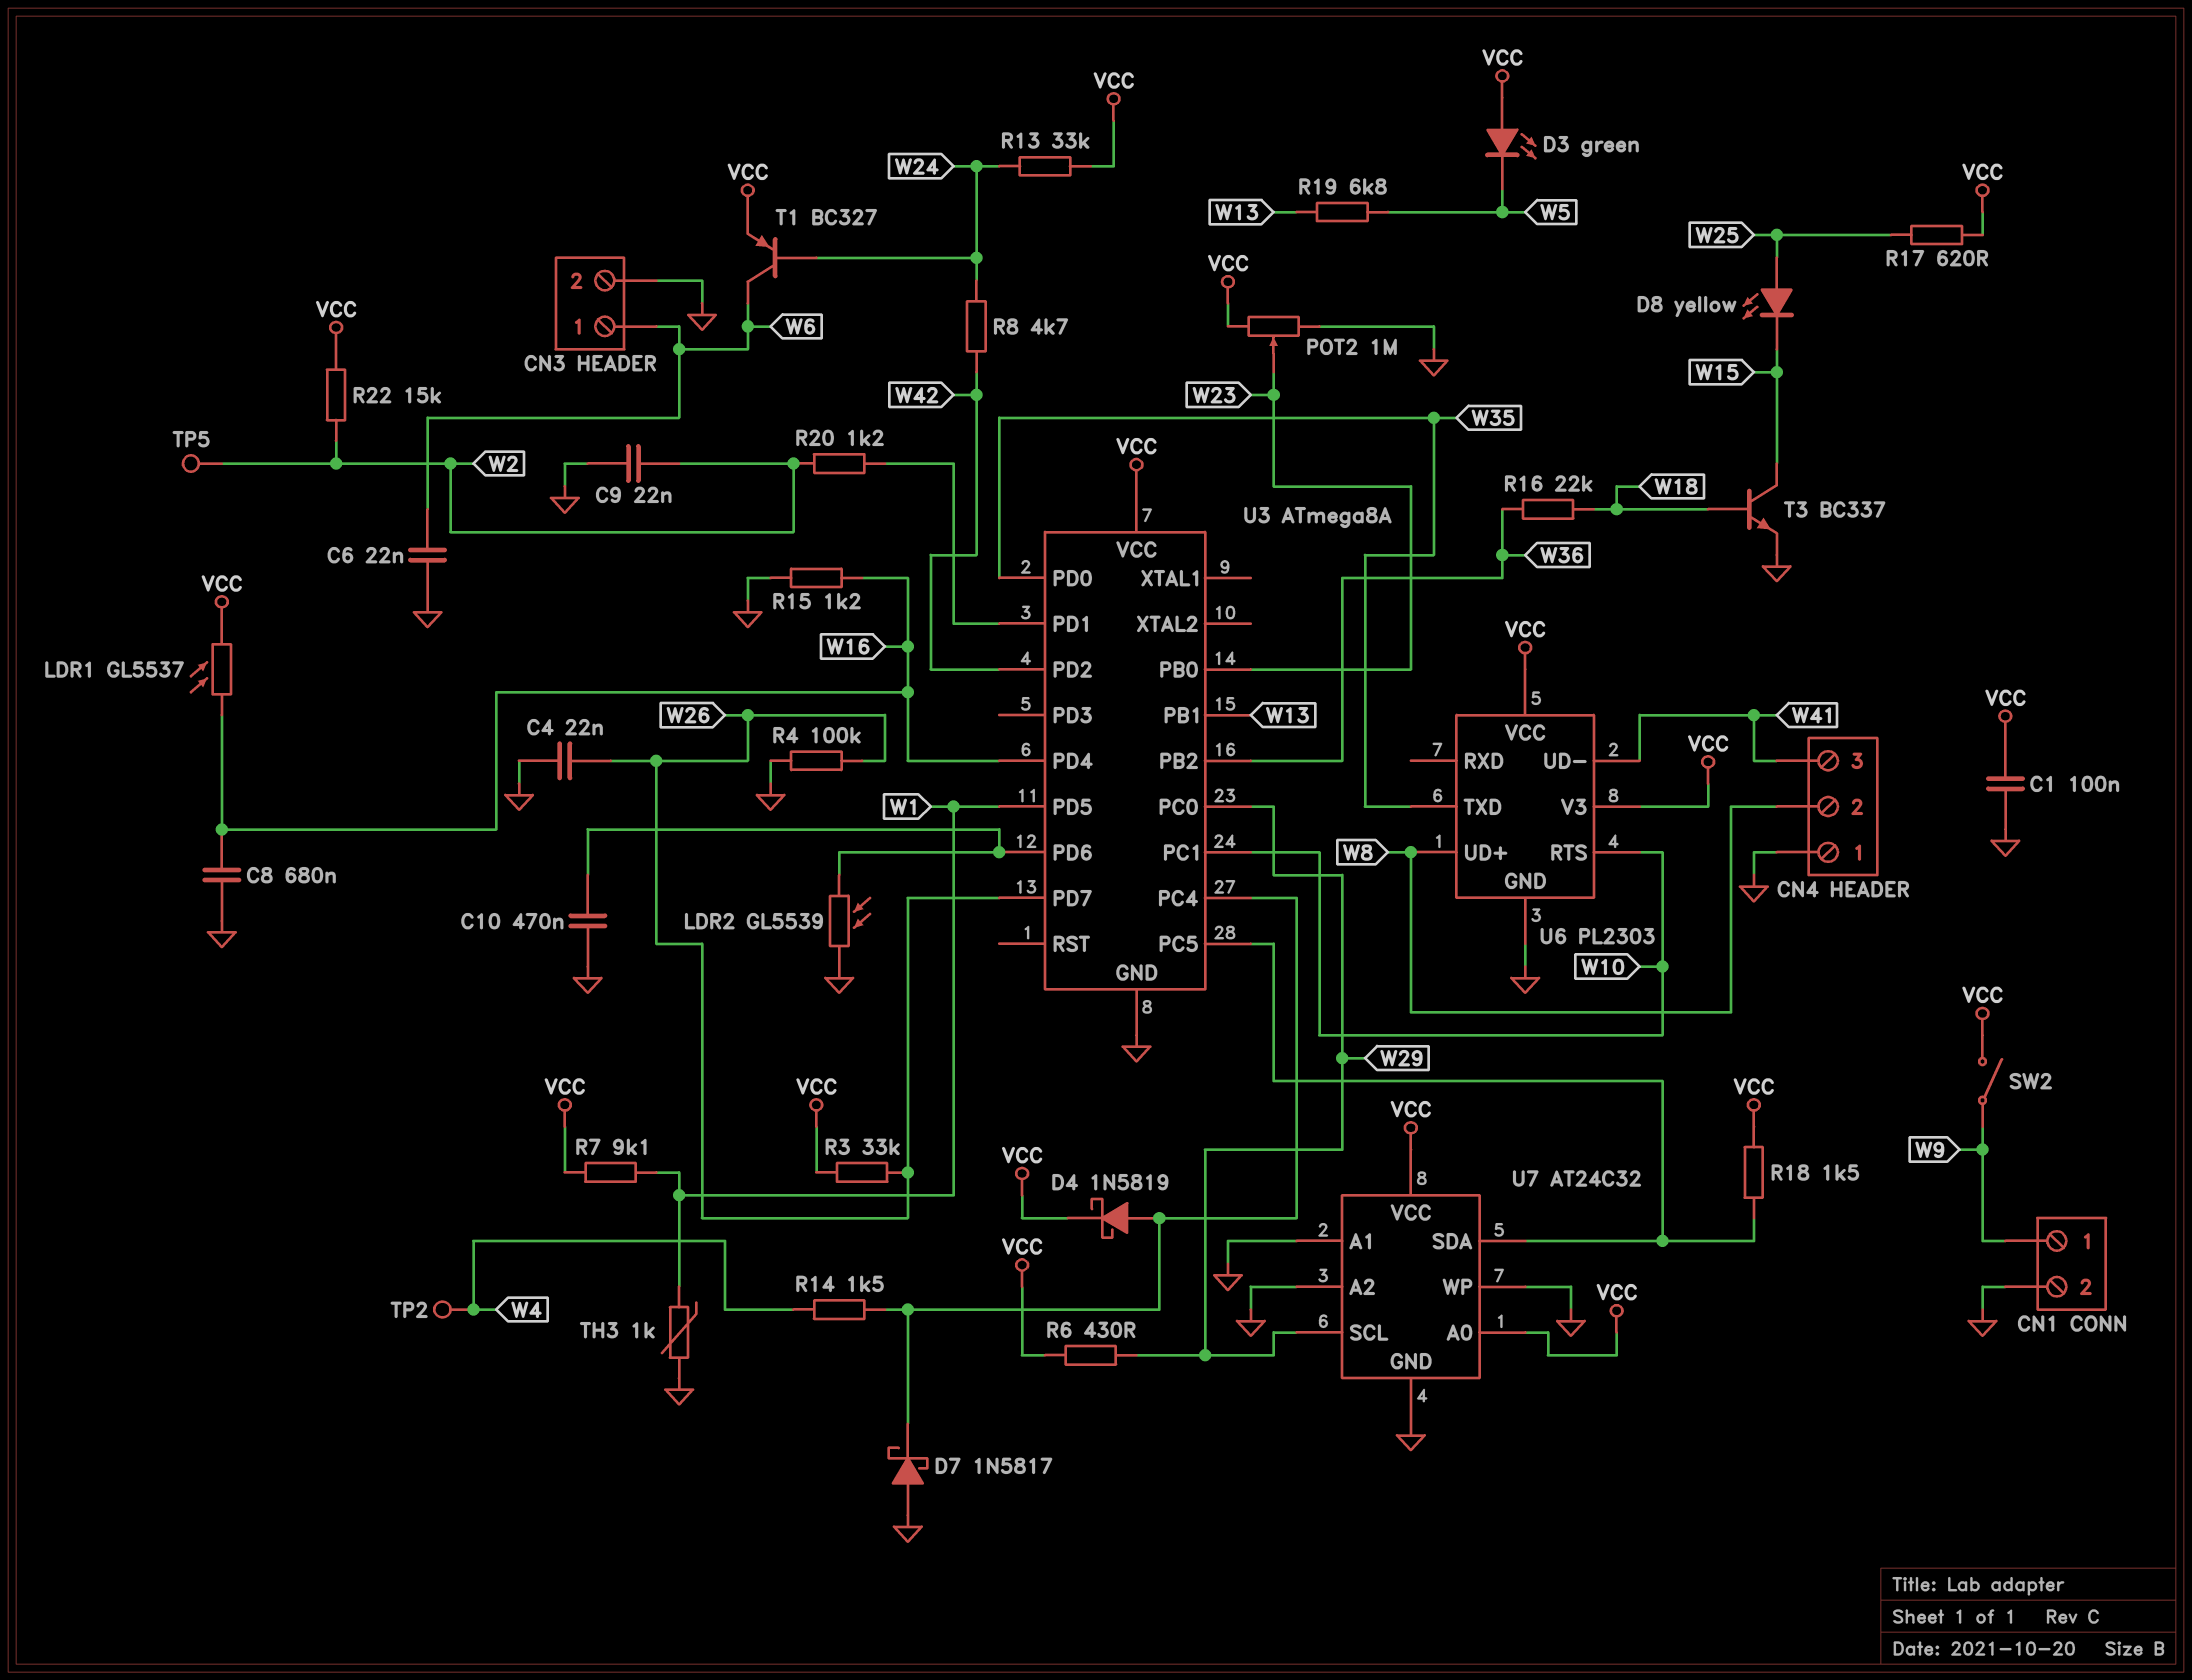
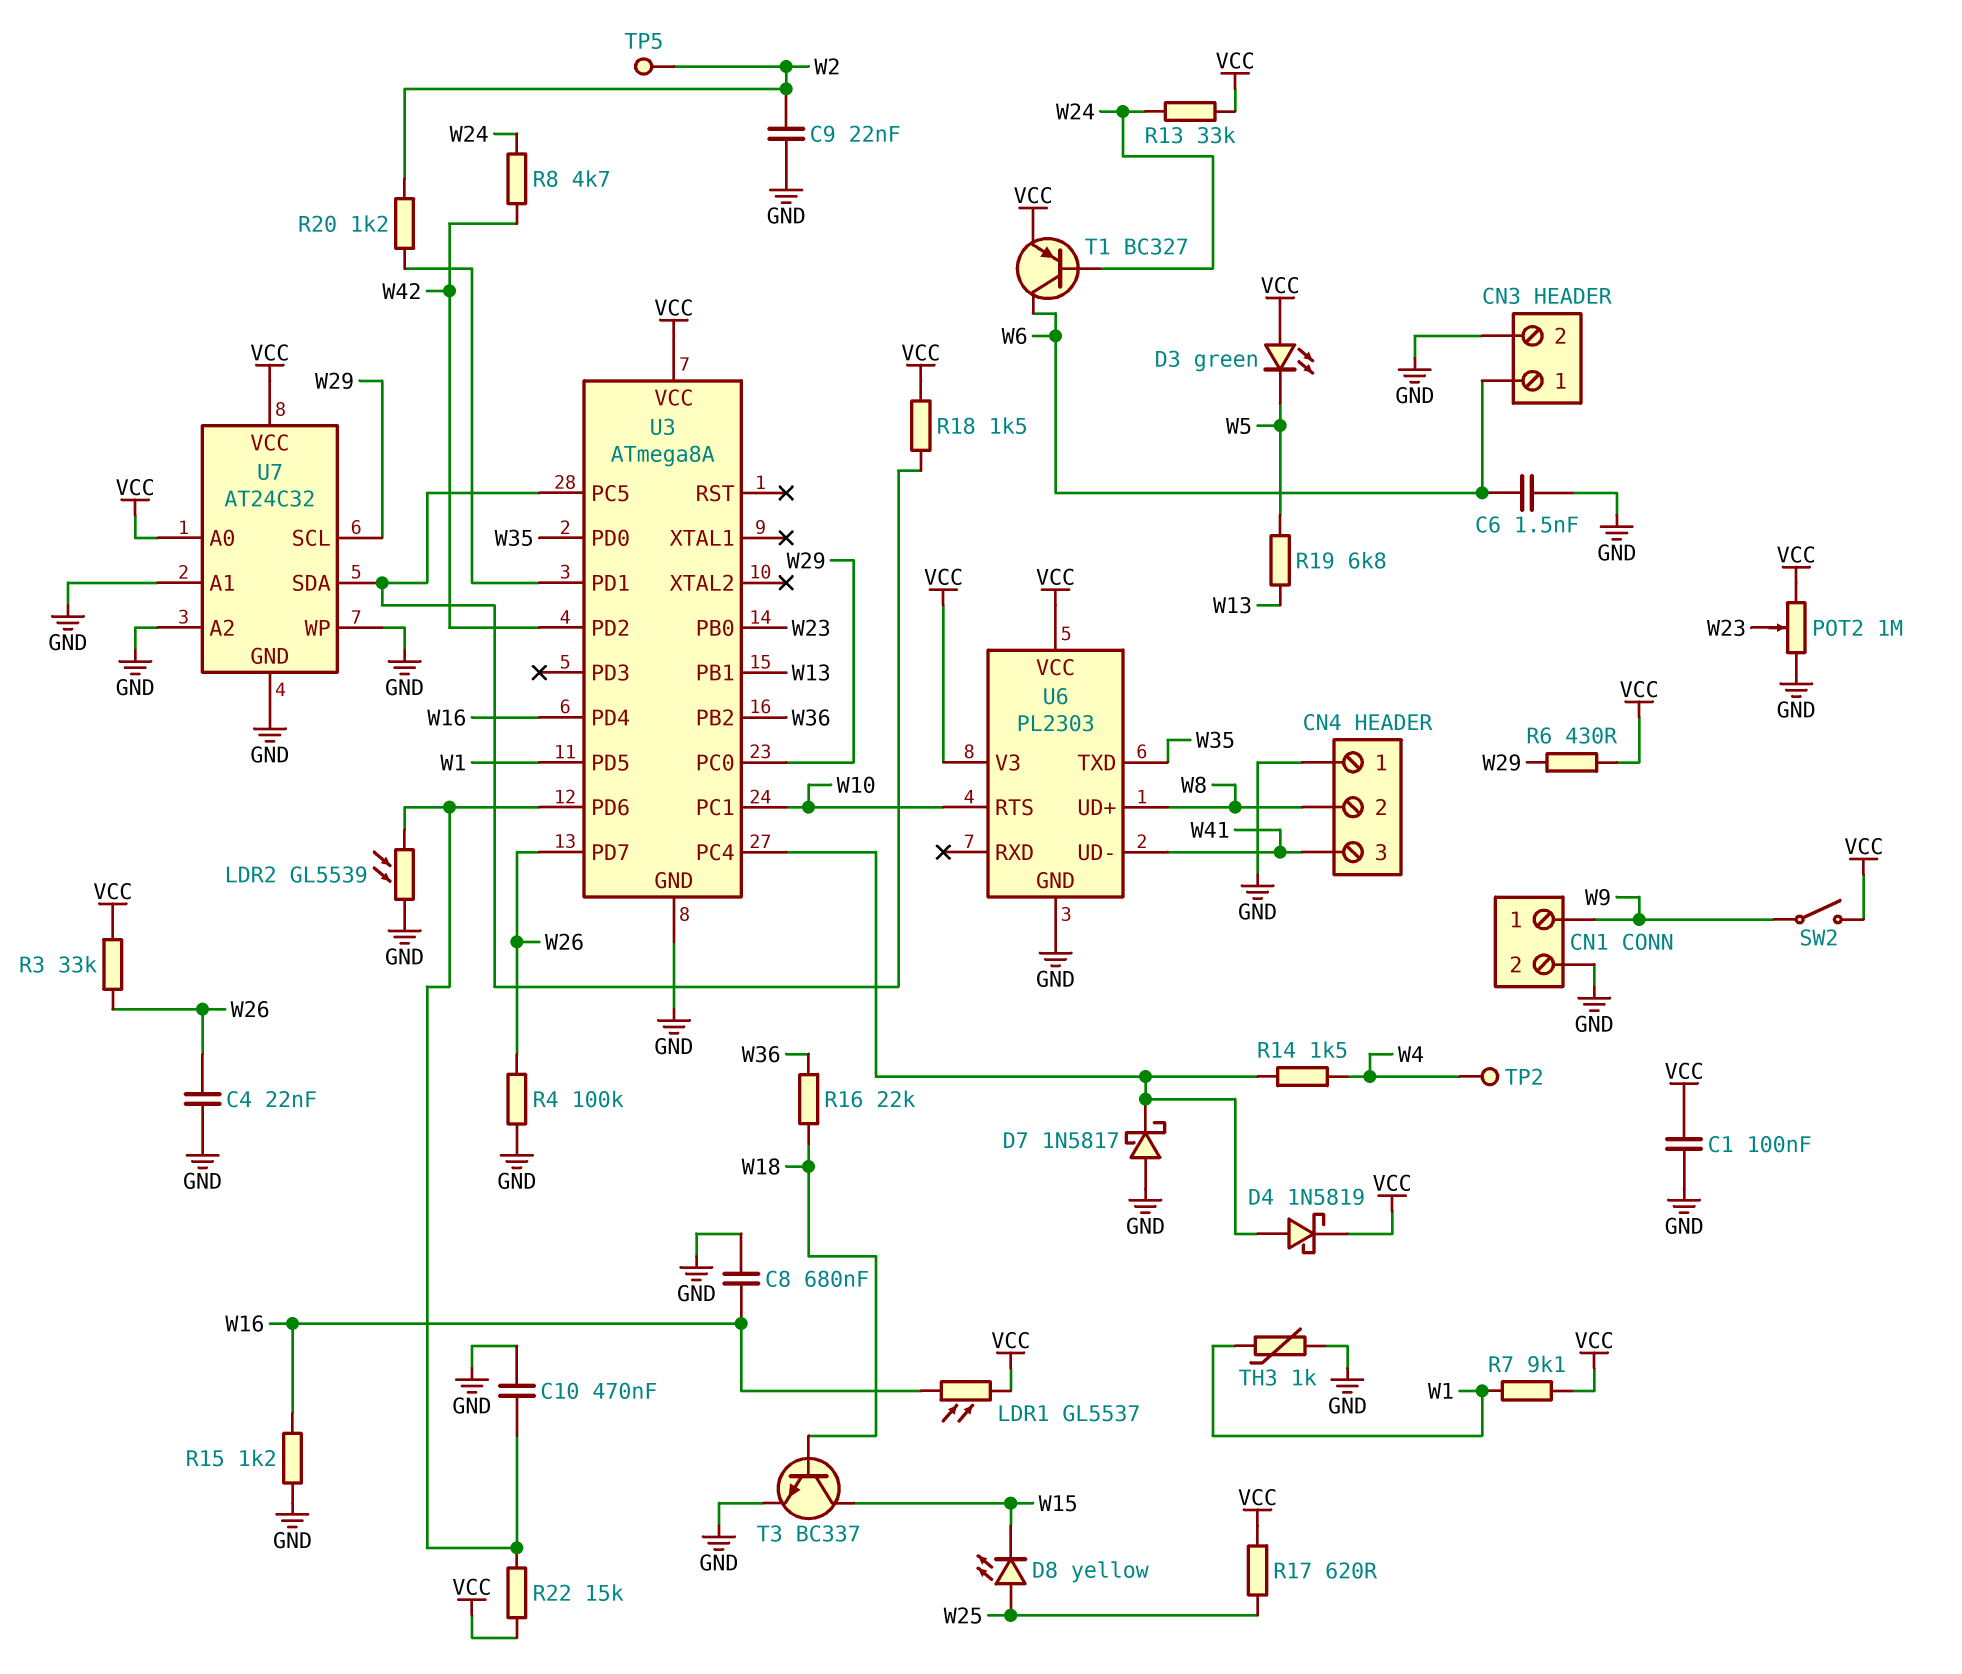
C6: 22nF (GND, W6) -> 1.5nF (GND, W6)
R22: 15k (VCC, W2) -> 15k (U3/PD6, VCC)

